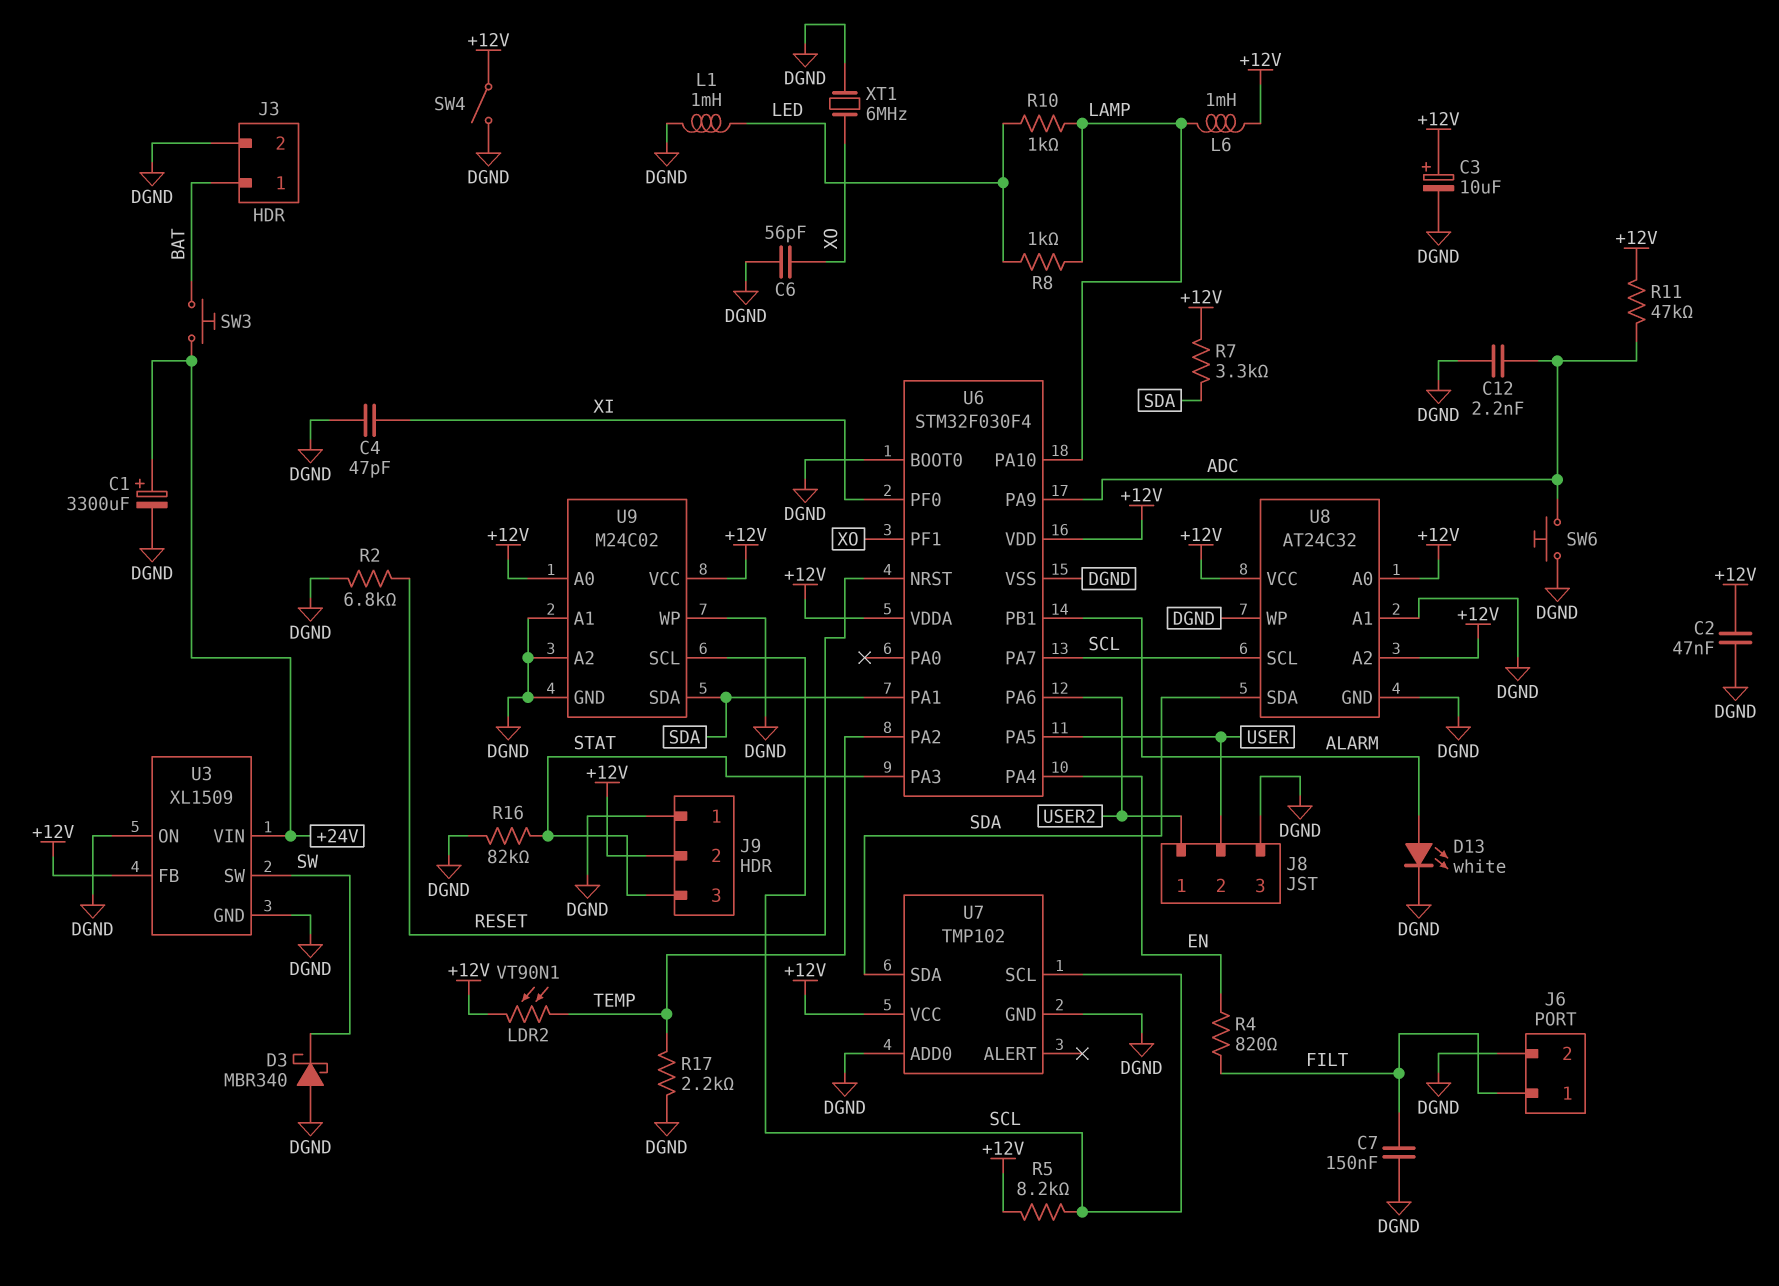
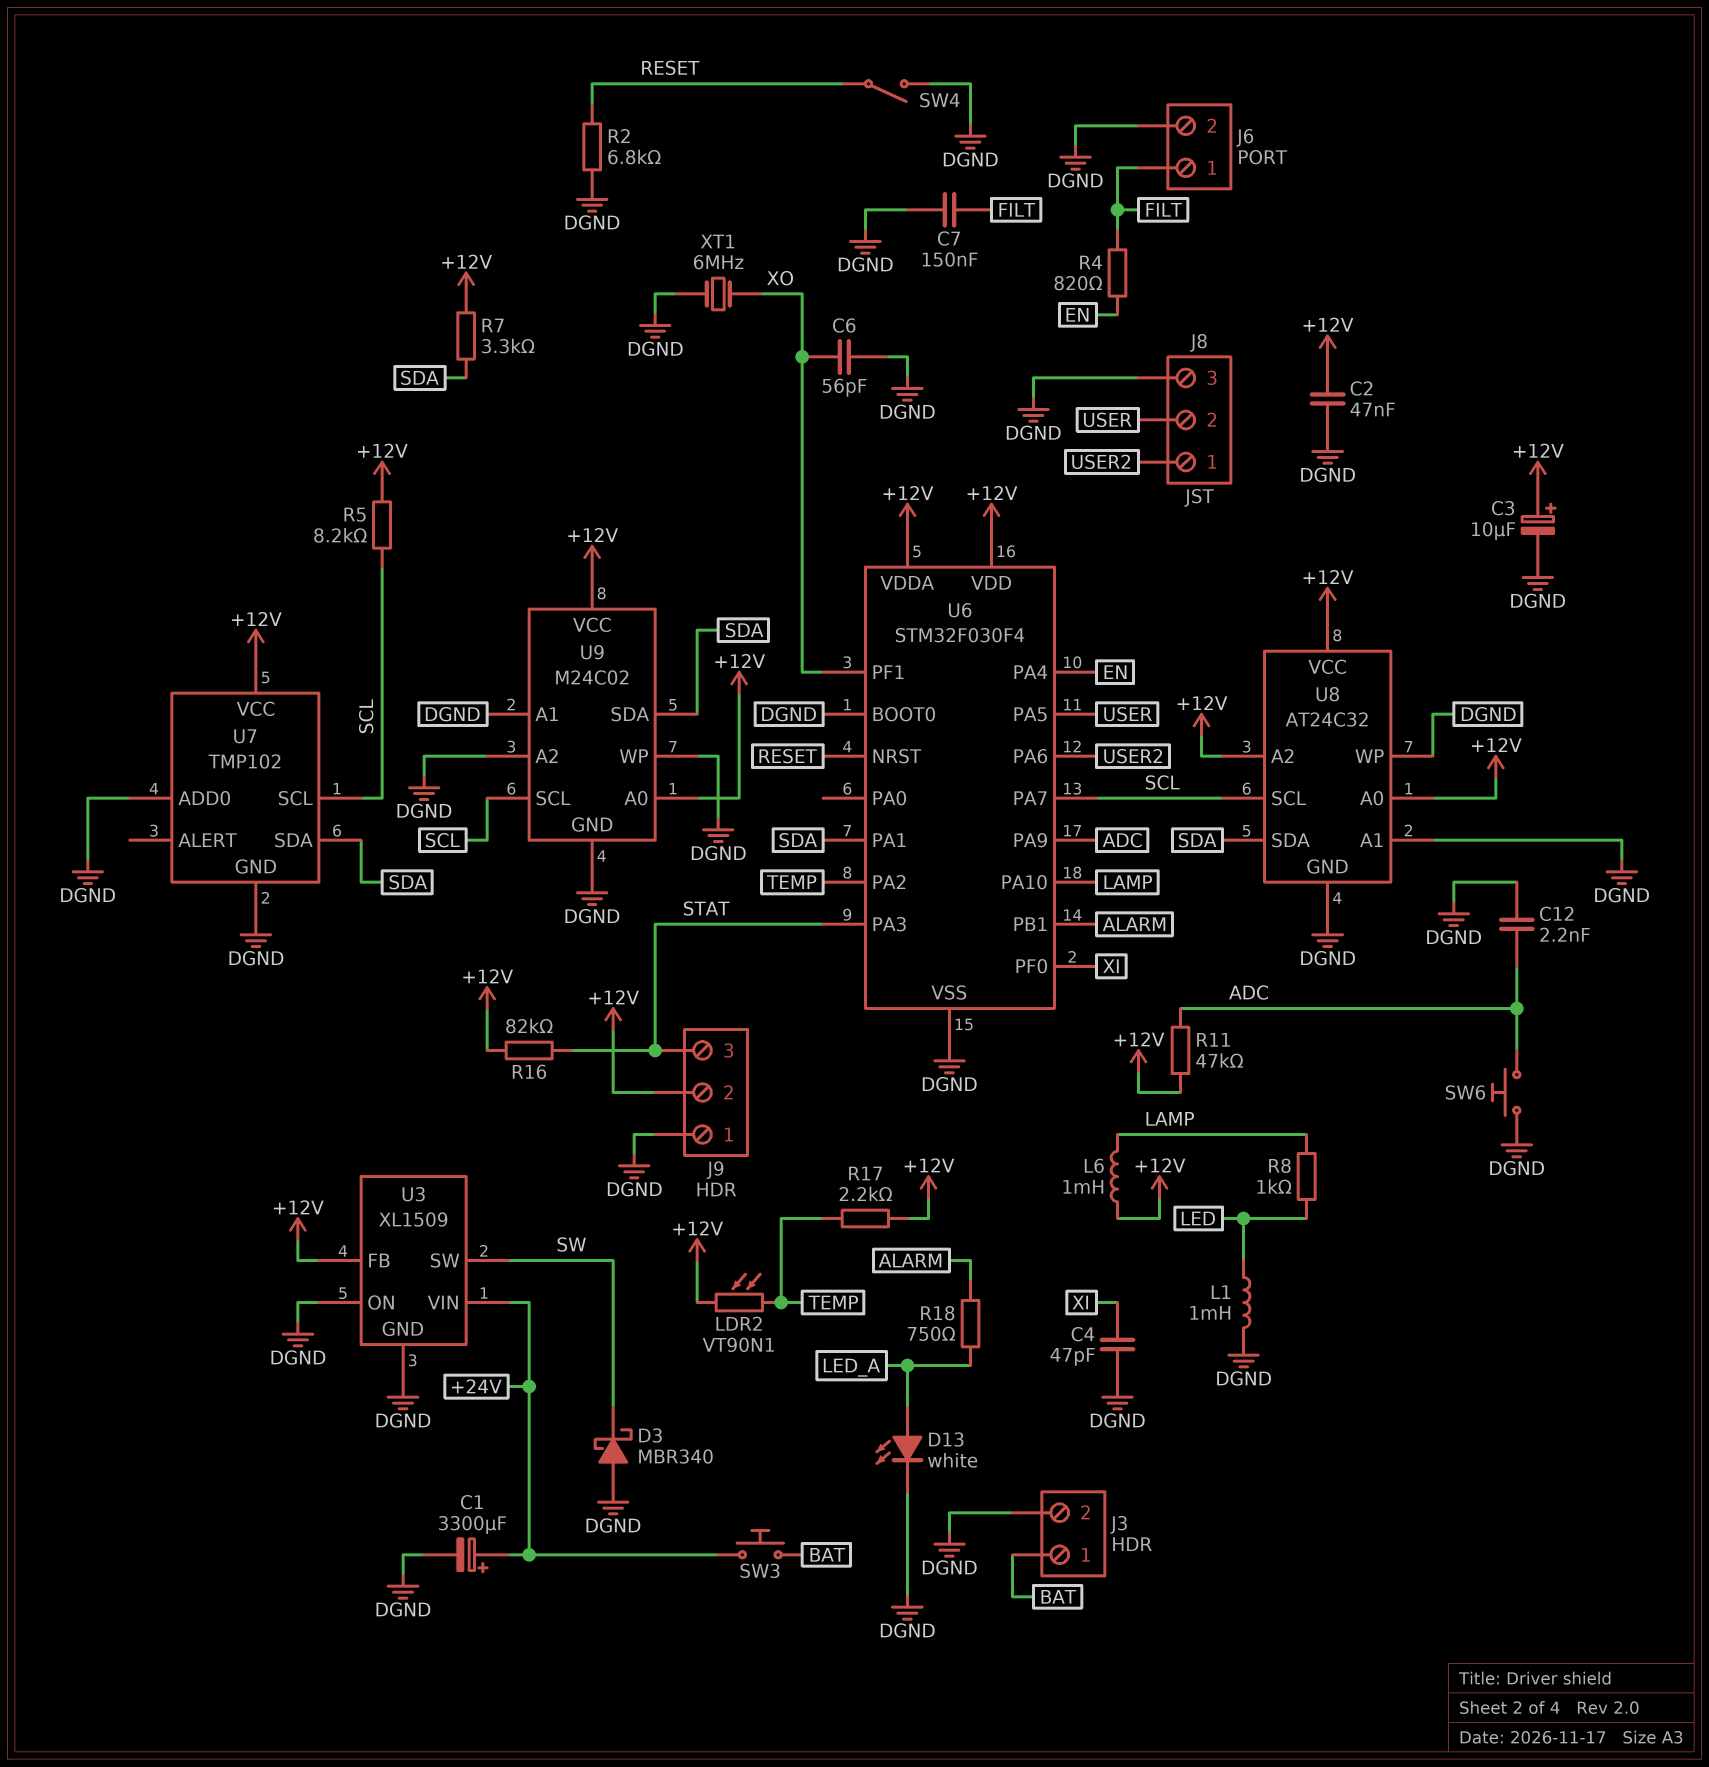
D13: LED white (A ALARM, K DGND) -> LED white (A LED_A, K DGND)
R10: 1k (LAMP, LED) -> none
R16: 82k (DGND, STAT) -> 82k (+12V, STAT)
R17: 2.2k (DGND, TEMP) -> 2.2k (+12V, TEMP)
R18: none -> 750 (ALARM, LED_A)
SW4: switch (+12V, DGND) -> switch (DGND, RESET)

